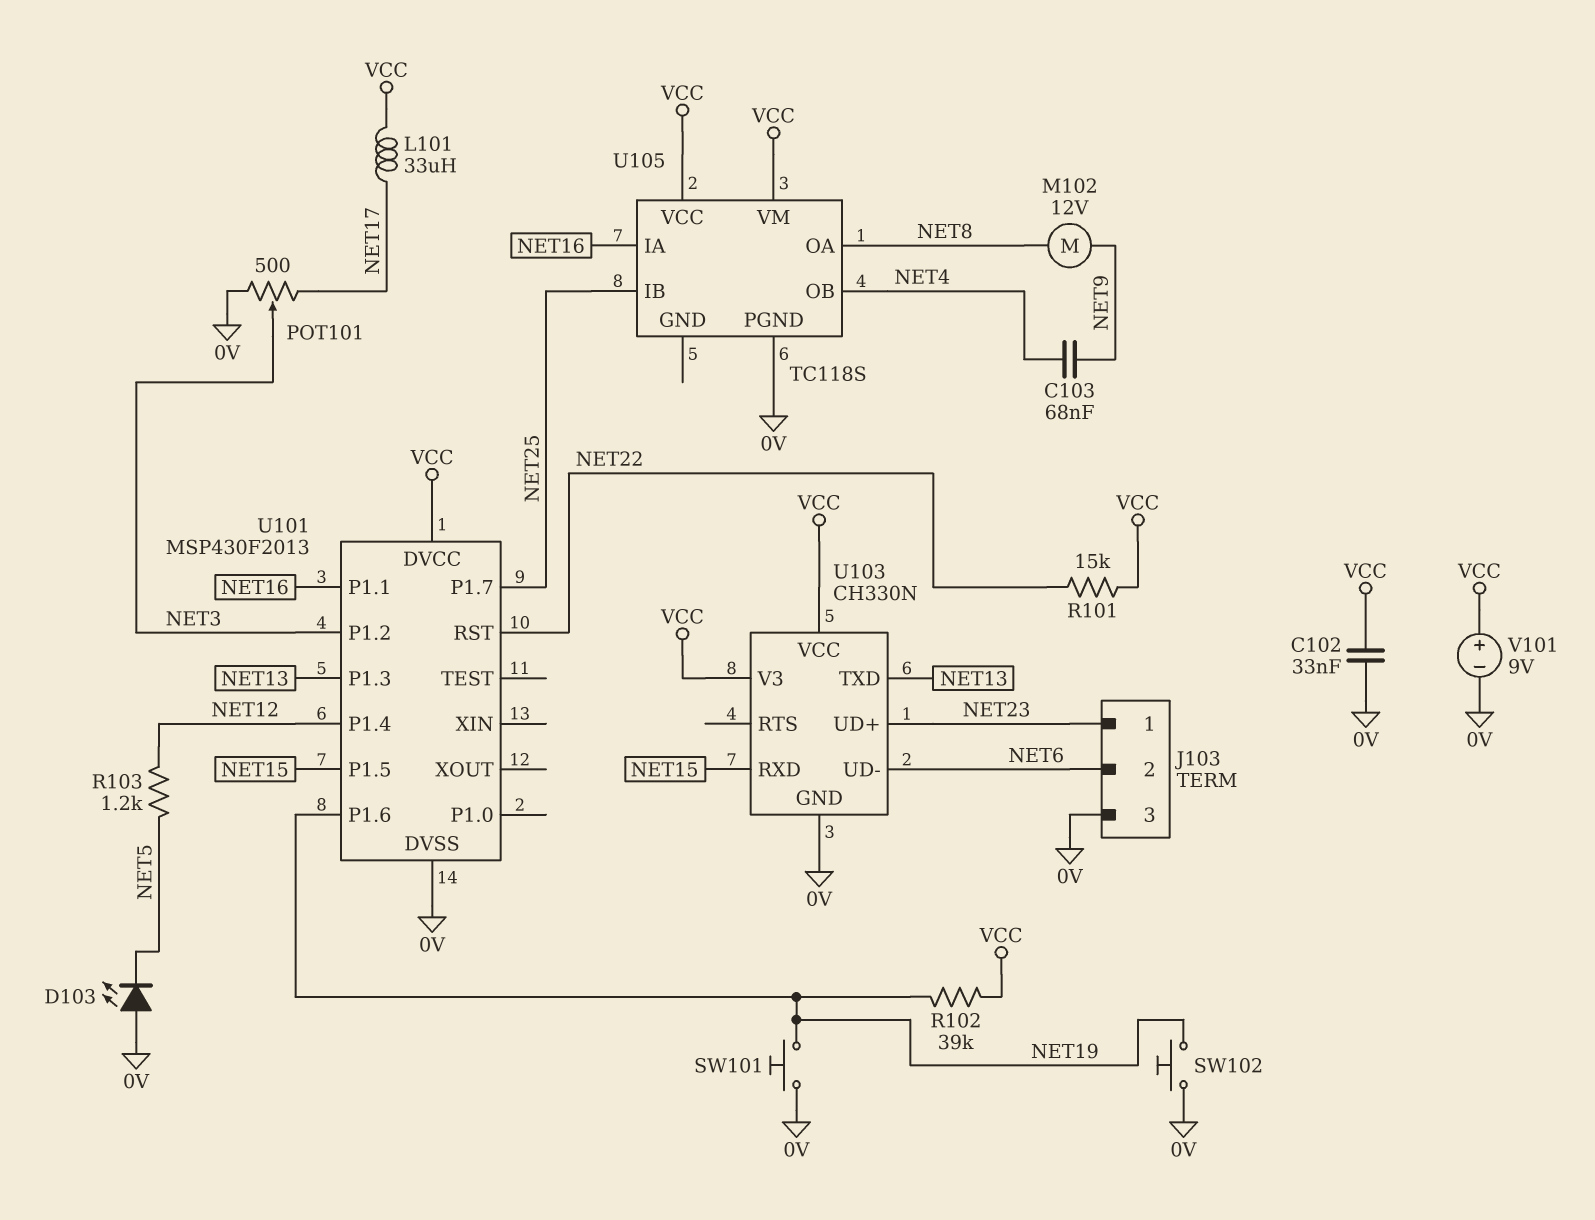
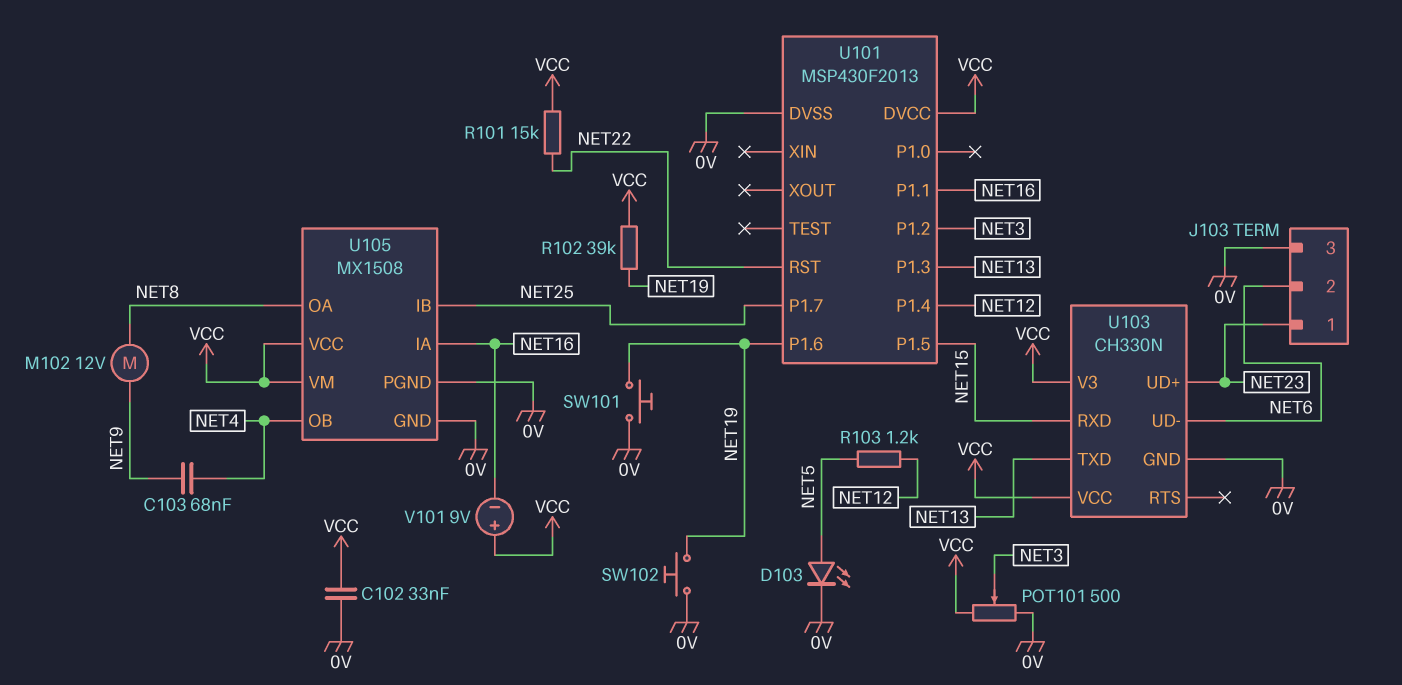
D103: LED (A 0V, K NET5) -> LED (A NET5, K 0V)
L101: 33uH (NET17, VCC) -> none
POT101: 500 (0V, NET17, wiper NET3) -> 500 (0V, VCC, wiper NET3)
U105: TC118S -> MX1508
U105 pin GND: none -> 0V
V101: 9V (plus VCC, minus 0V) -> 9V (plus VCC, minus NET16)

